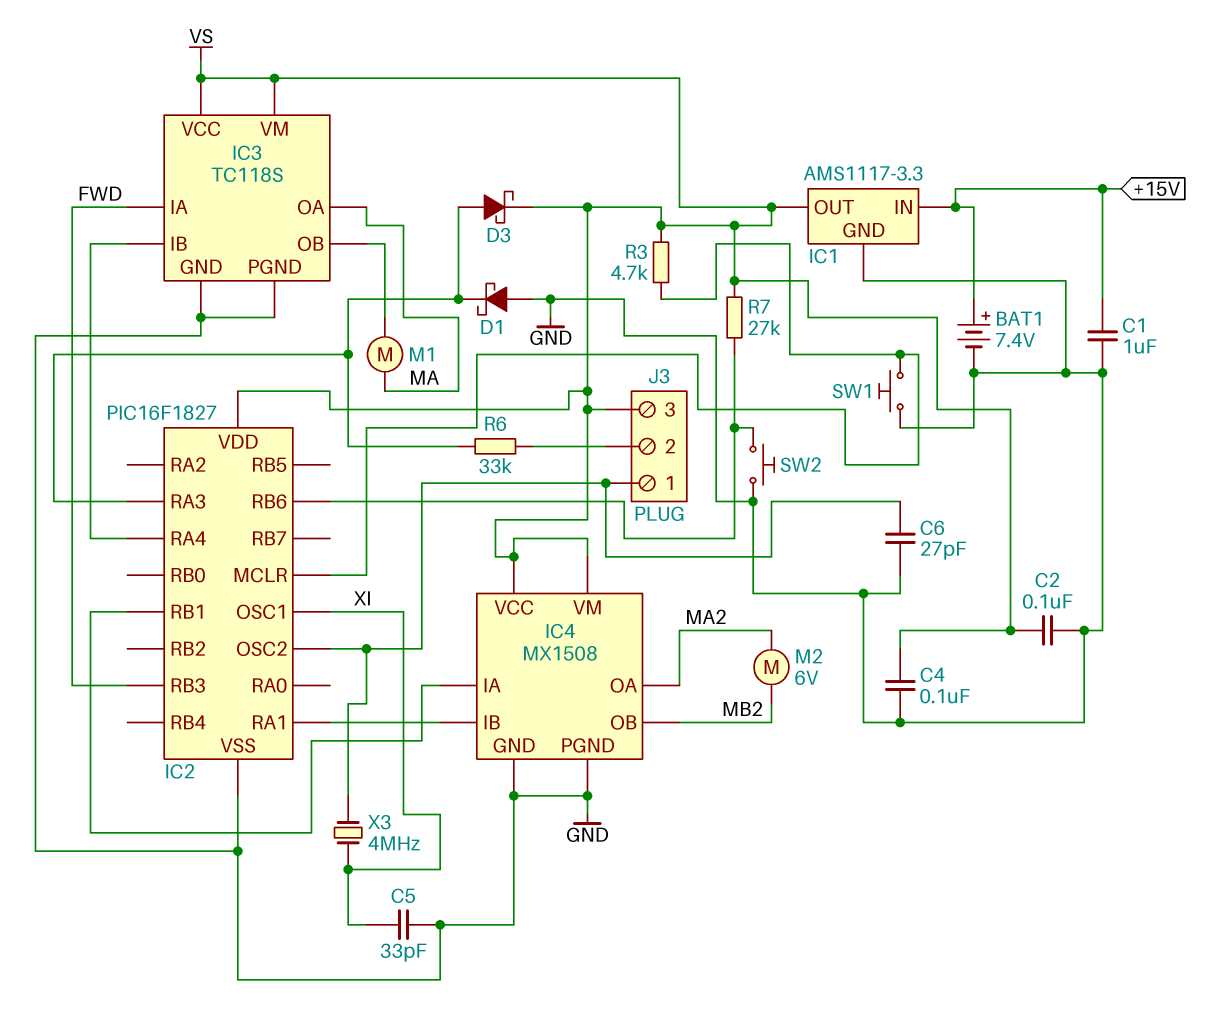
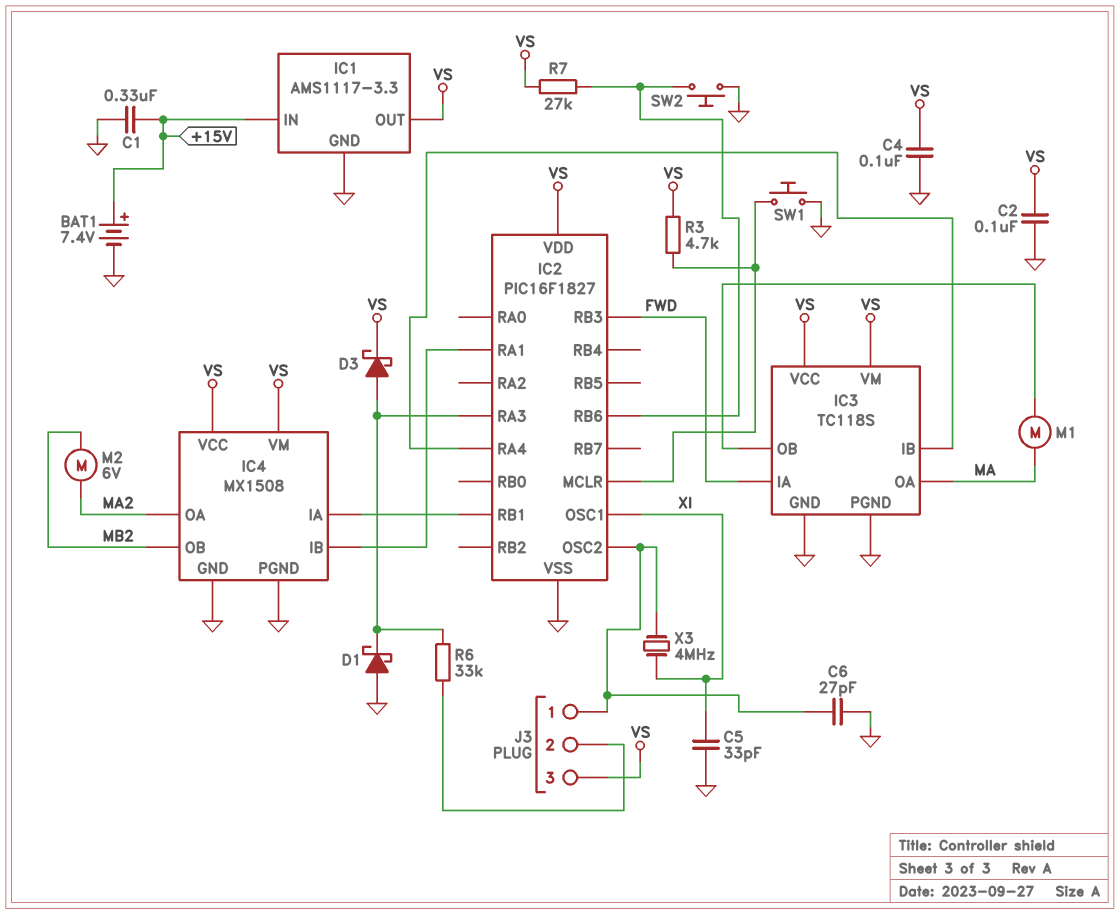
C1: 1uF (+15V, GND) -> 330nF (+15V, GND)

